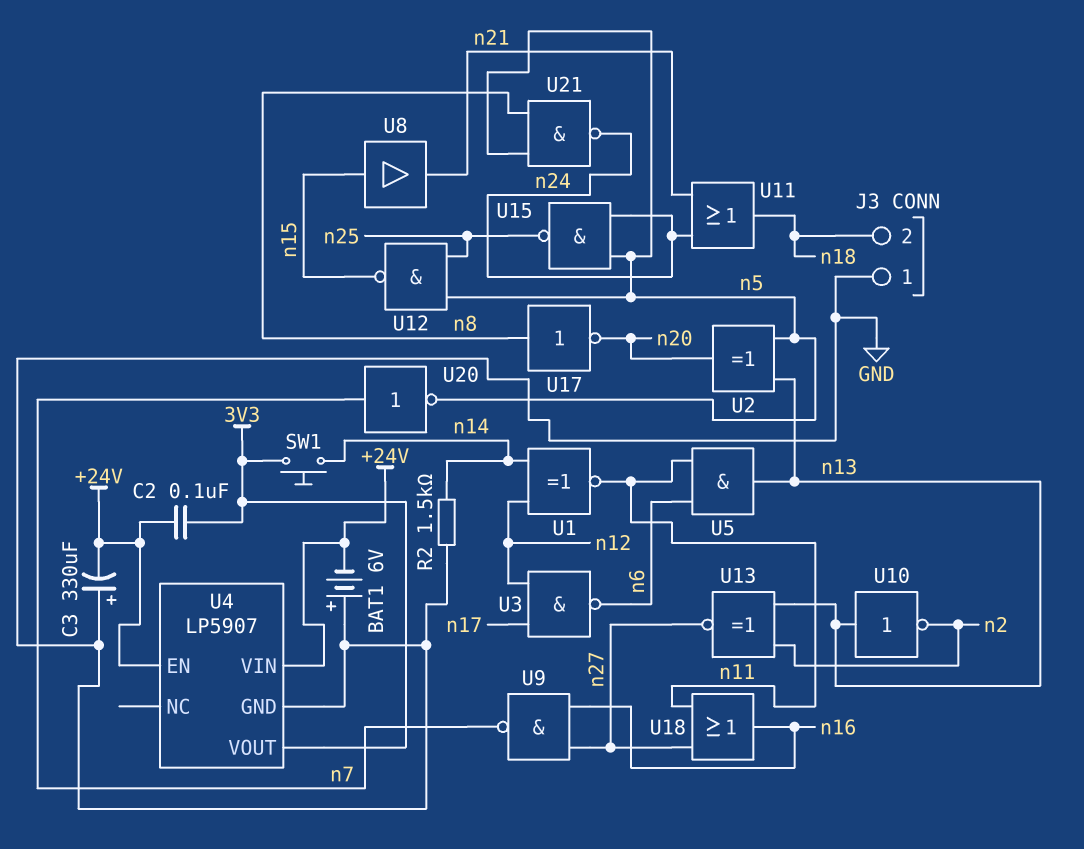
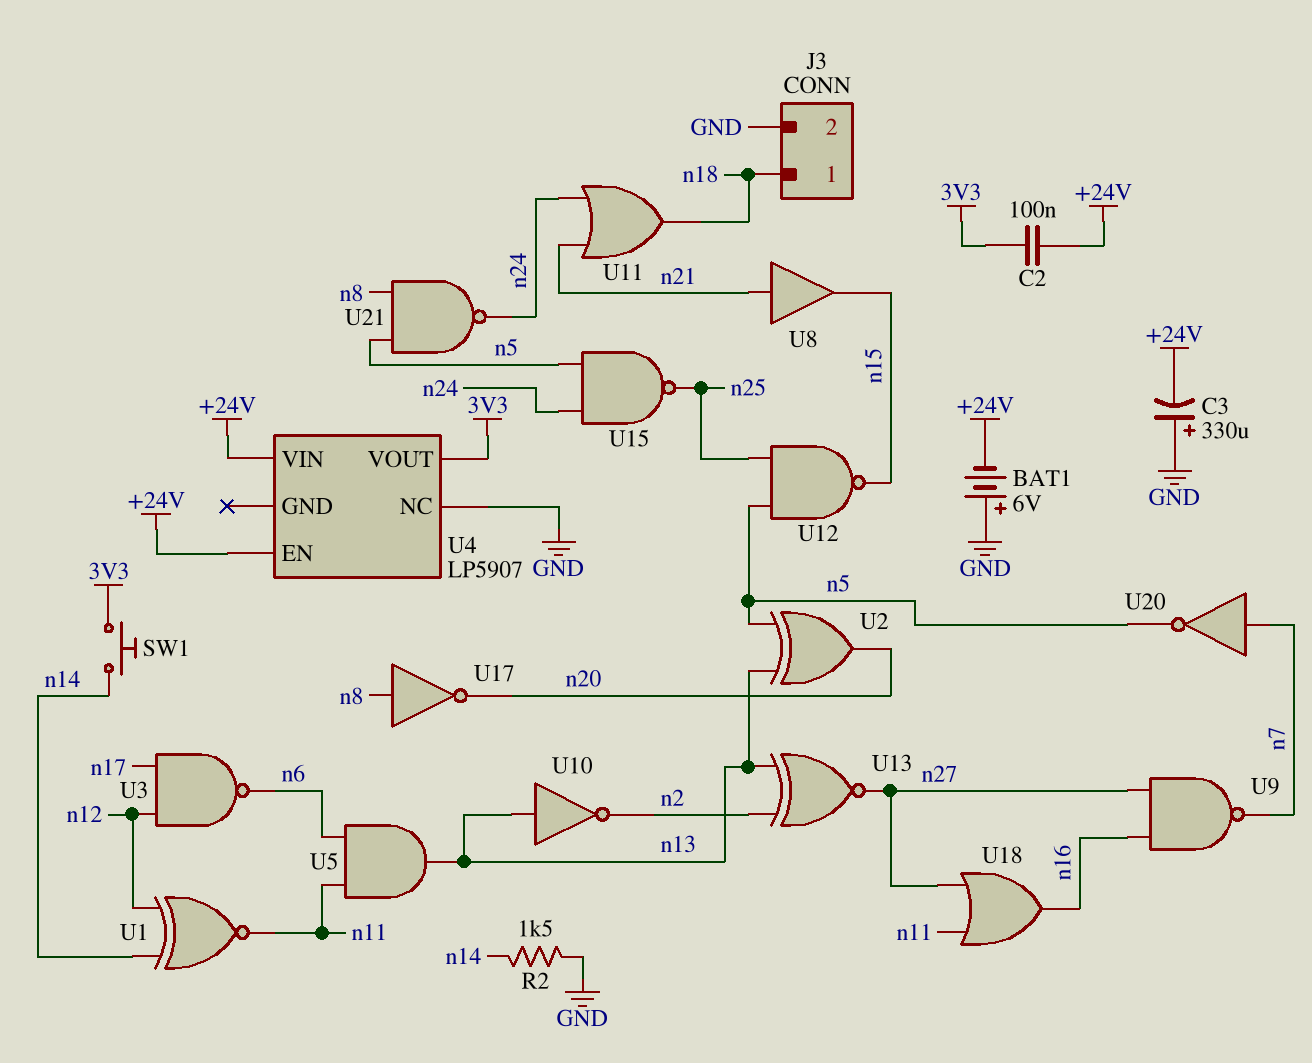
J3 pin 1: GND -> n18
J3 pin 2: n18 -> GND
U4 pin GND: GND -> none
U4 pin NC: none -> GND
U8: buffer (in n15, out n21) -> buffer (in n21, out n15)

